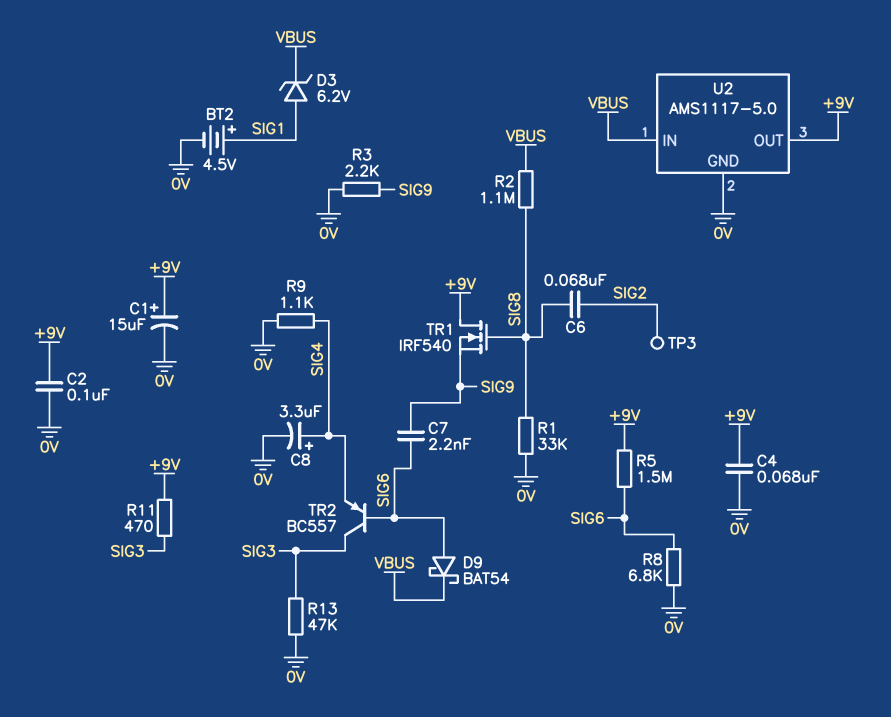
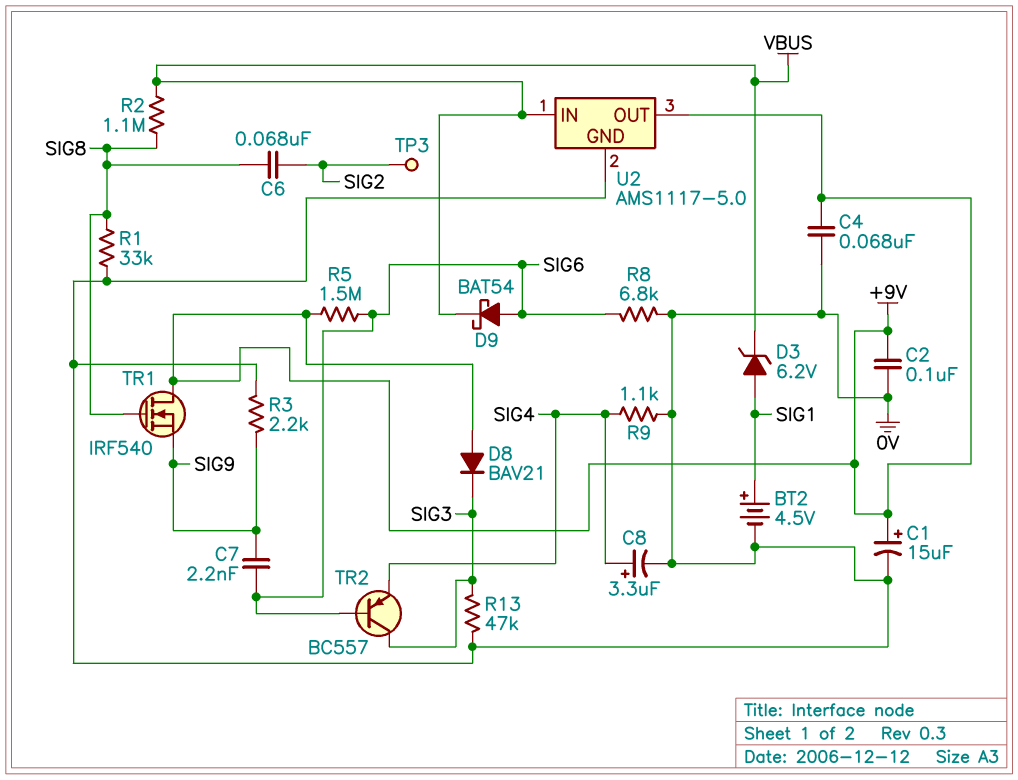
D8: none -> diode BAV21 (A +9V, K SIG3)
R11: 470 (+9V, SIG3) -> none

